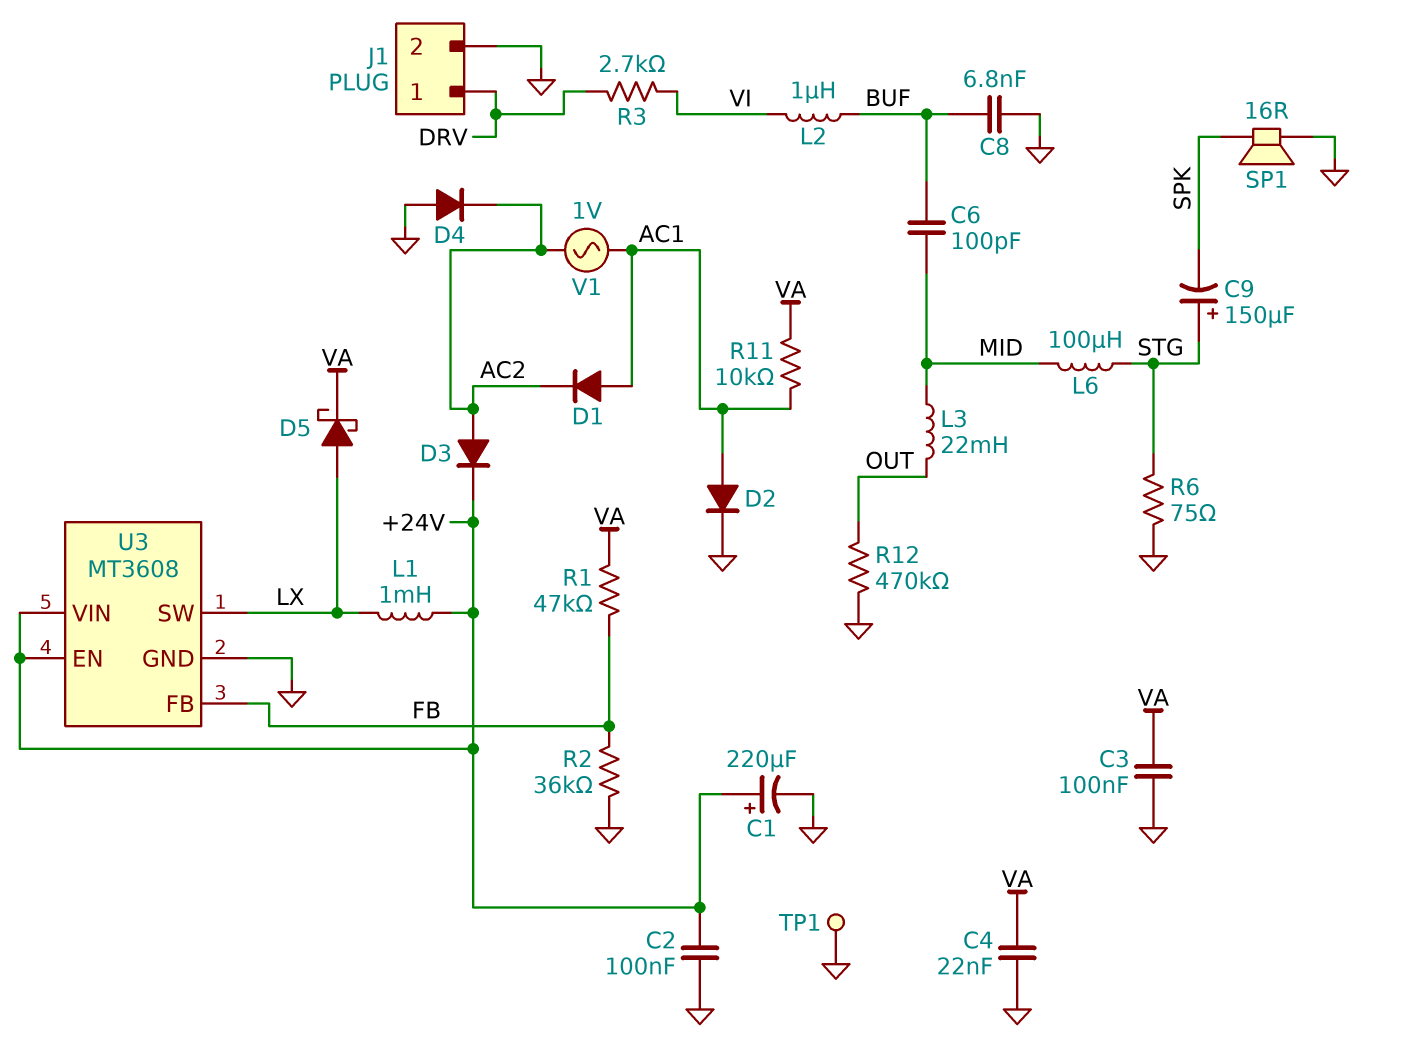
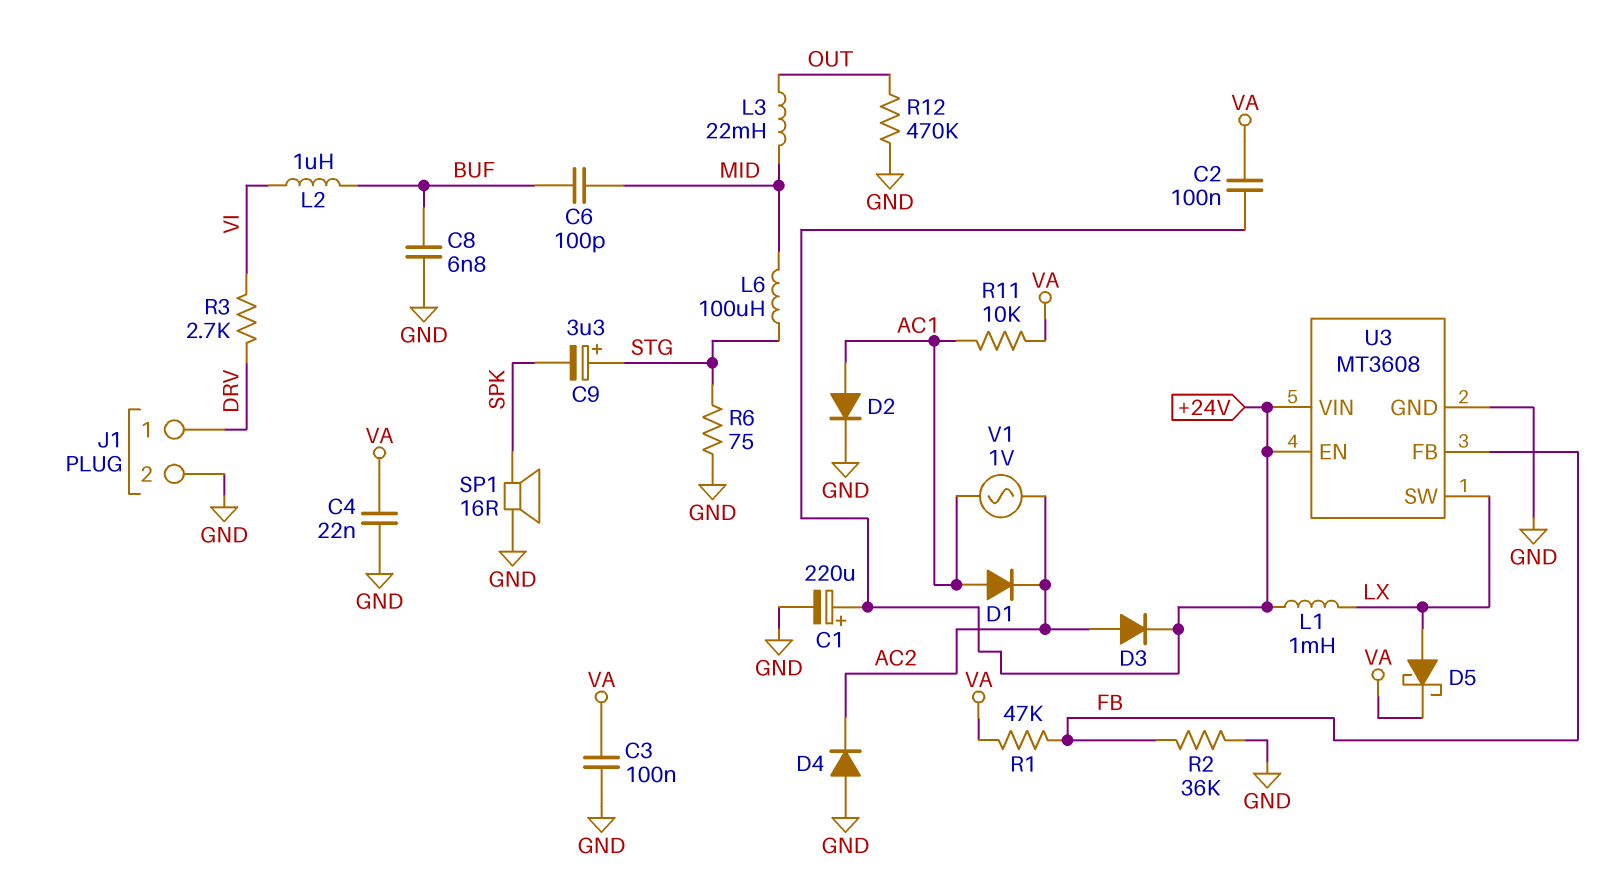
C2: 100nF (+24V, GND) -> 100nF (+24V, VA)
C9: 150uF (plus STG, minus SPK) -> 3.3uF (plus STG, minus SPK)
TP1: test point (GND) -> none

